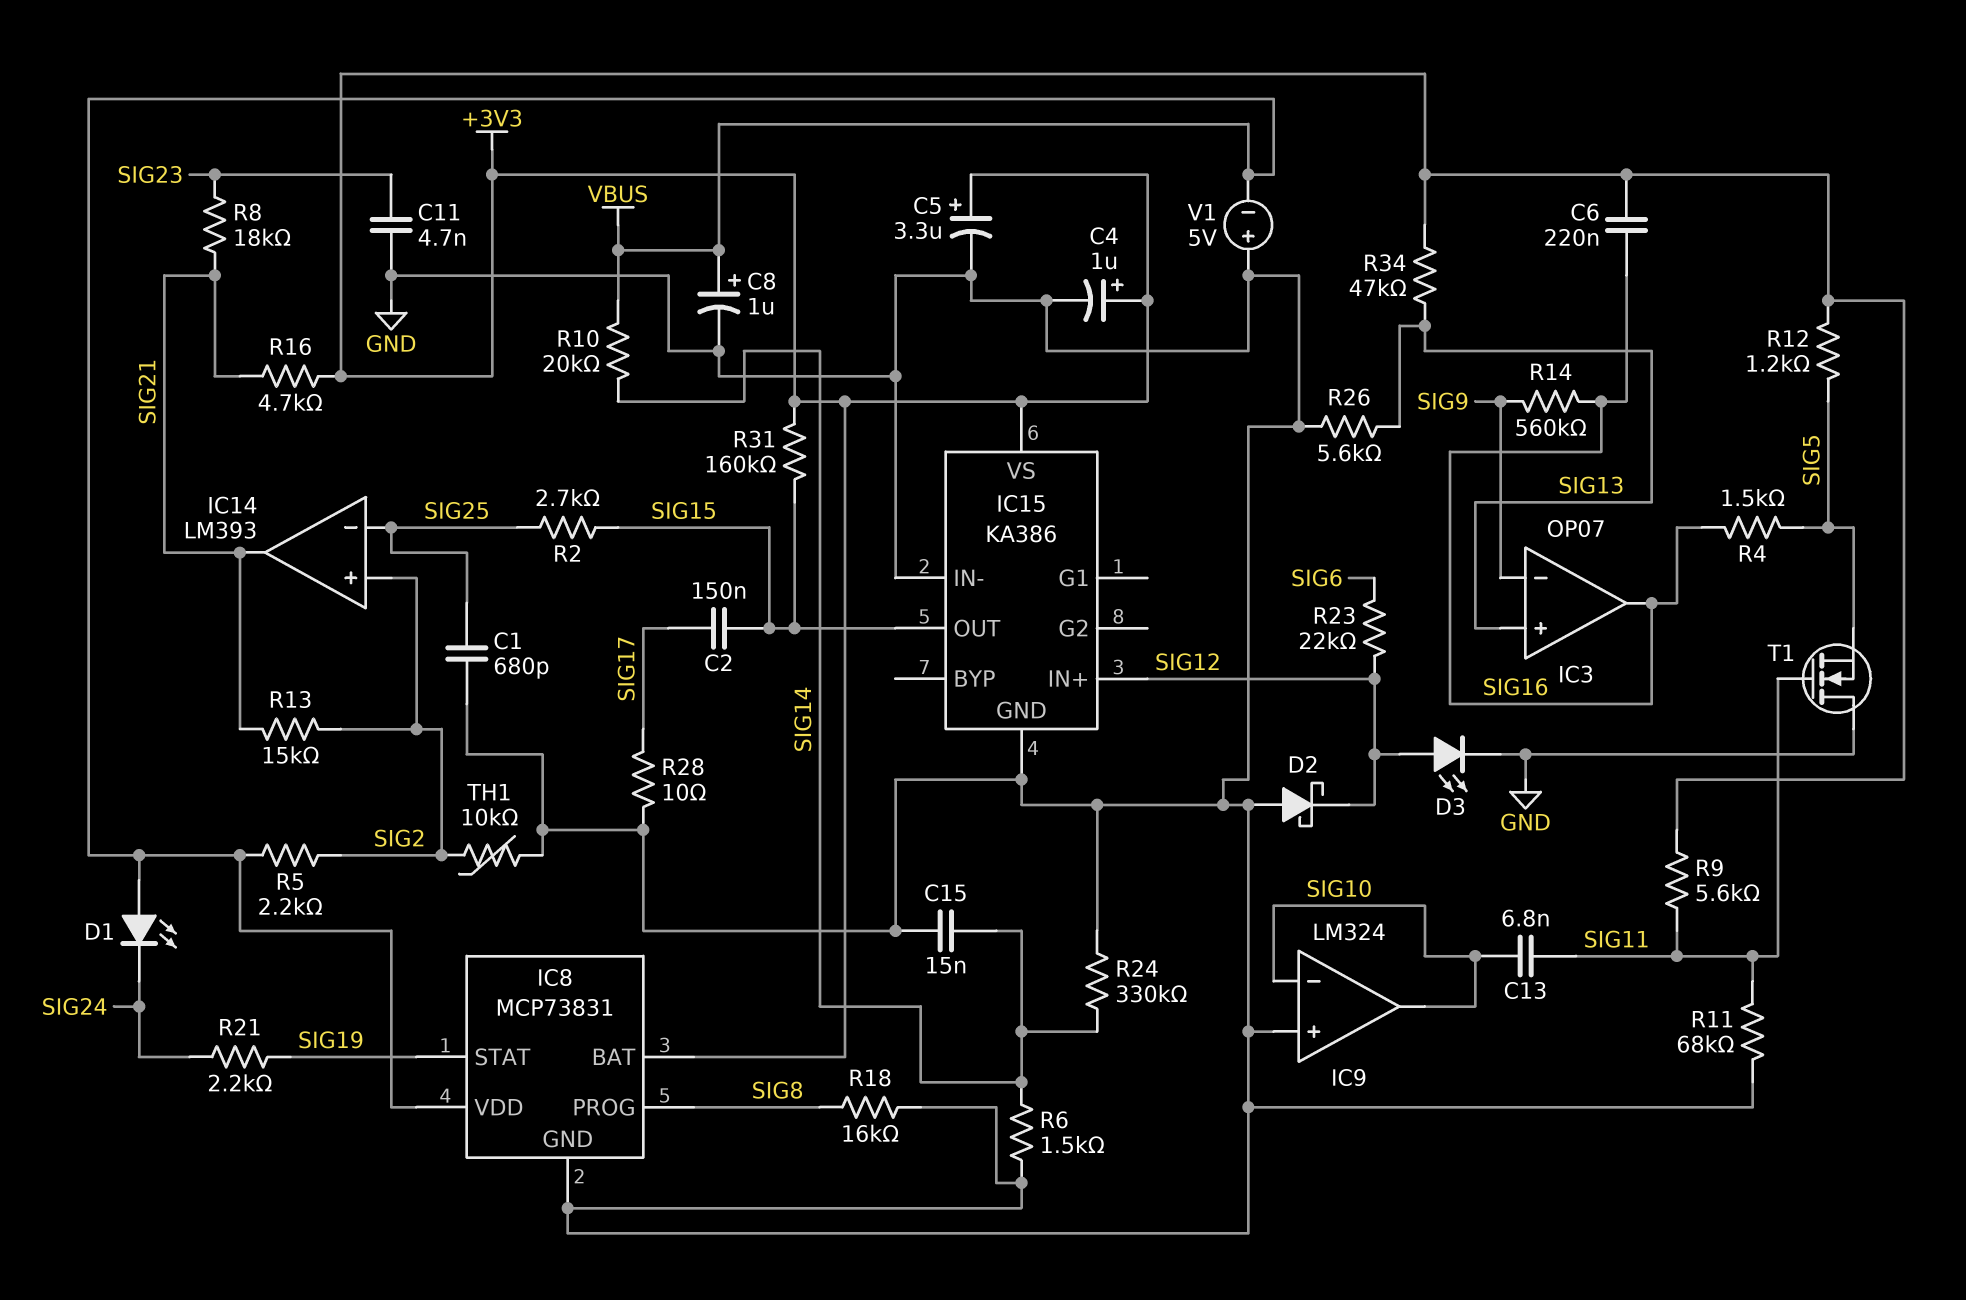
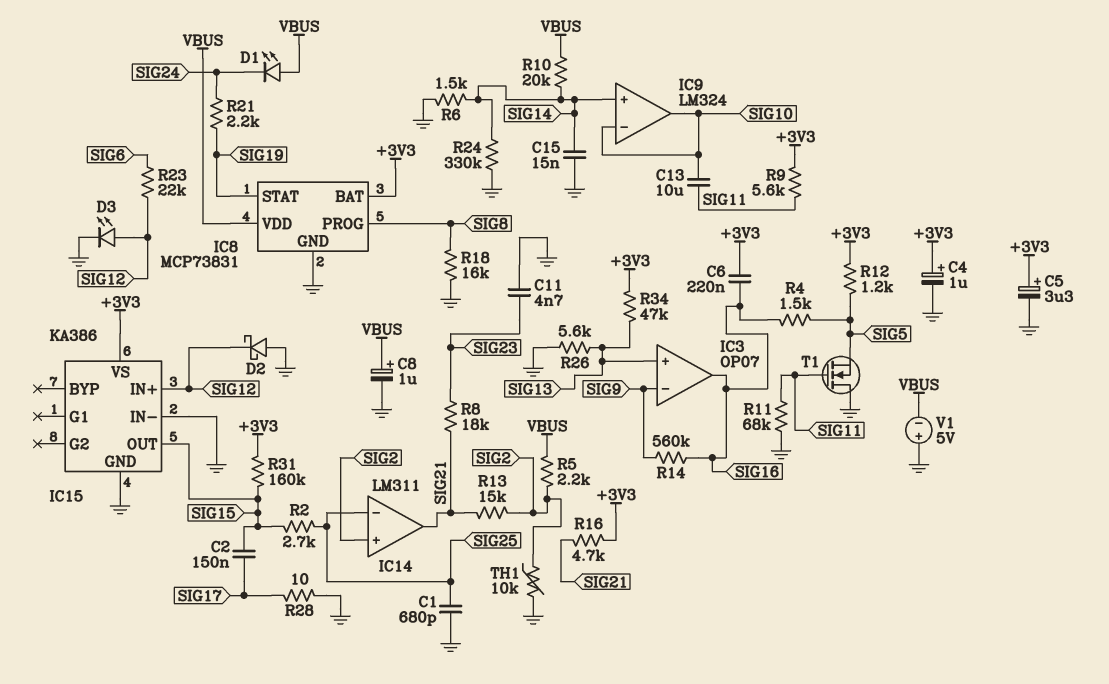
C13: 6.8nF (SIG10, SIG11) -> 10uF (SIG10, SIG11)
IC9 pin in+: GND -> SIG14
IC14: LM393 -> LM311

